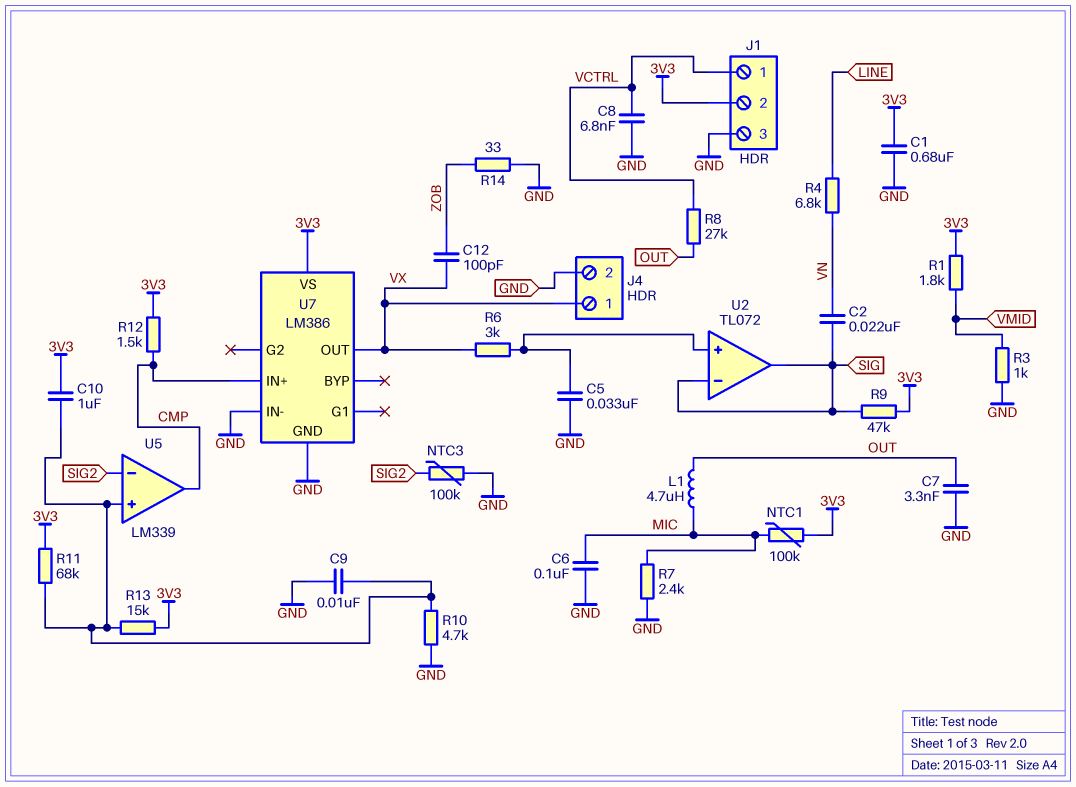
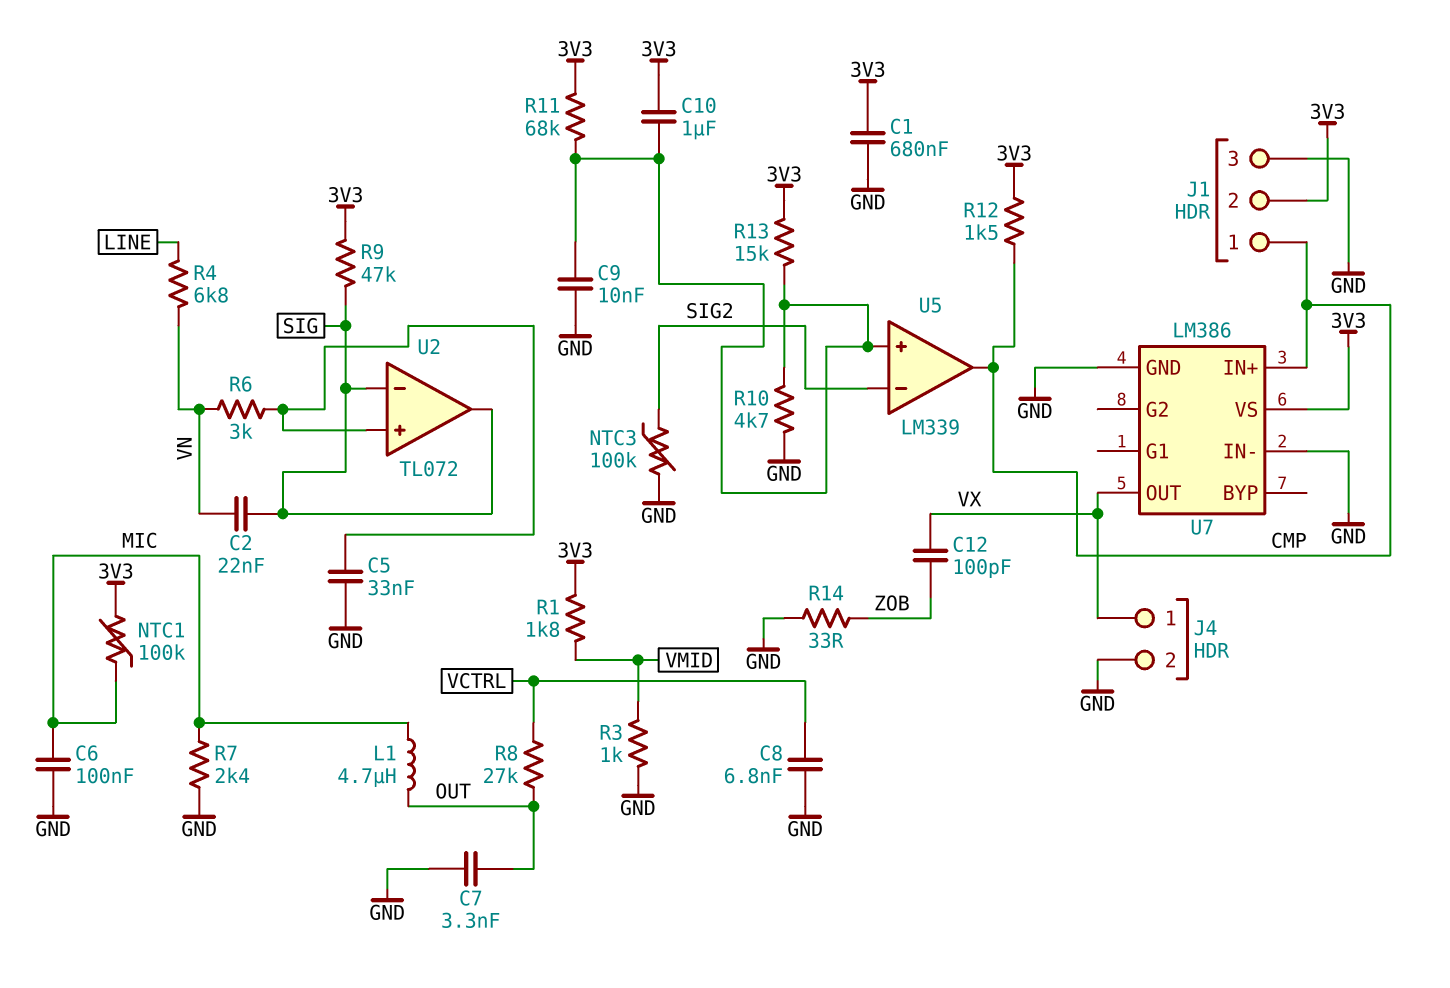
J1 pin 1: VCTRL -> CMP
R6: 3k (U2/in+, VX) -> 3k (U2/in+, VN)

